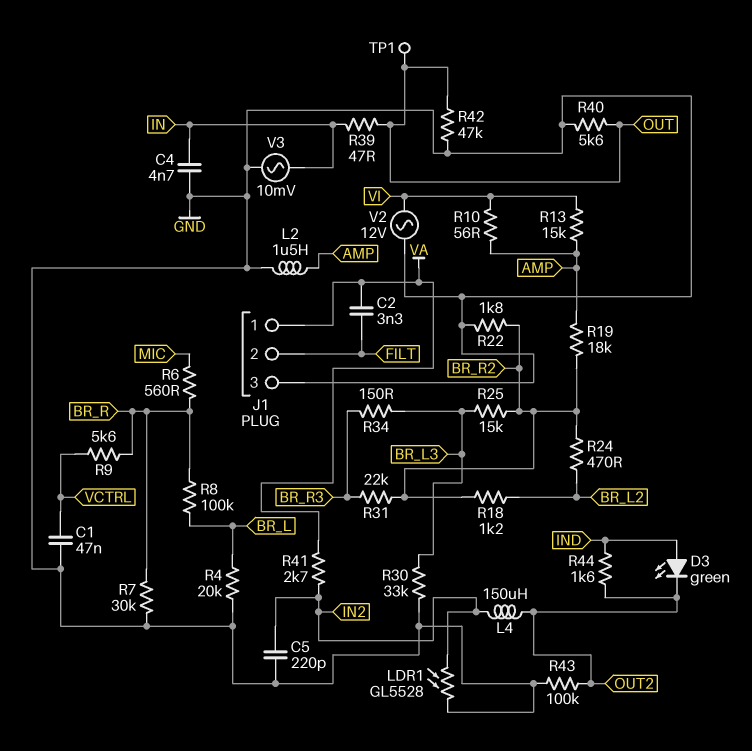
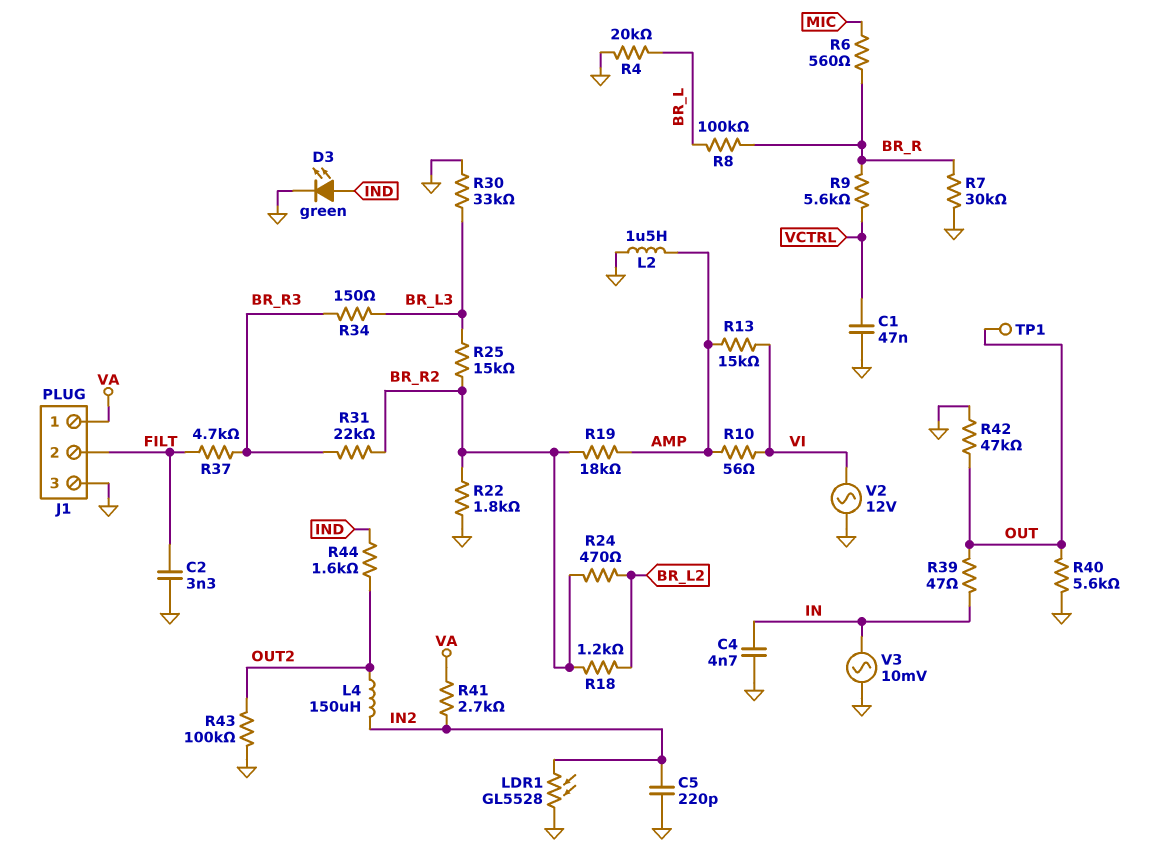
C2: 3.3nF (FILT, VA) -> 3.3nF (FILT, GND)
D3: LED green (A IND, K OUT2) -> LED green (A IND, K GND)
R37: none -> 4.7k (BR_R3, FILT)

